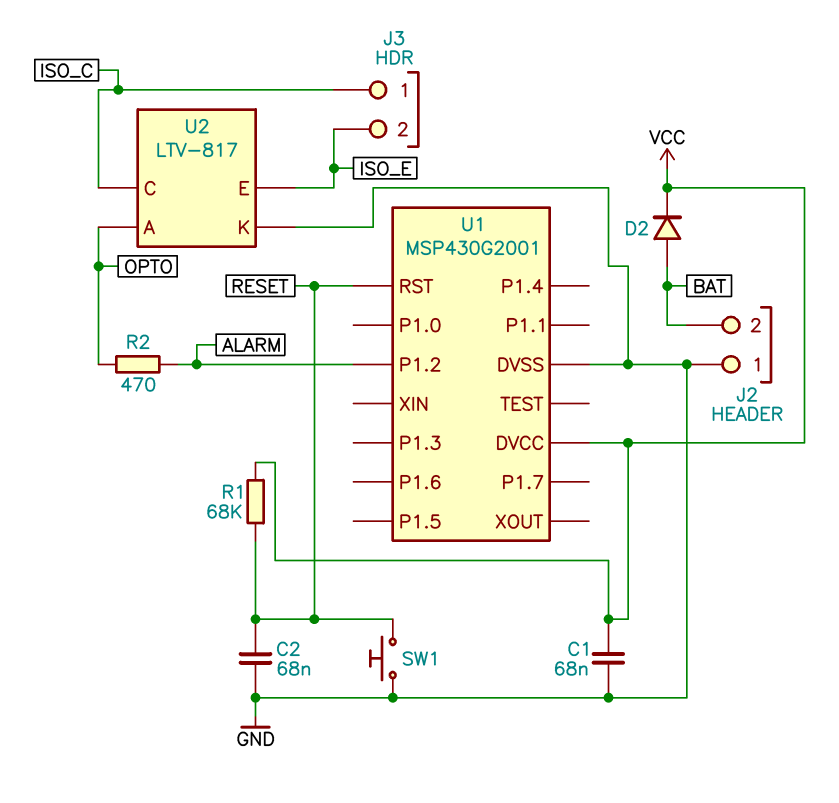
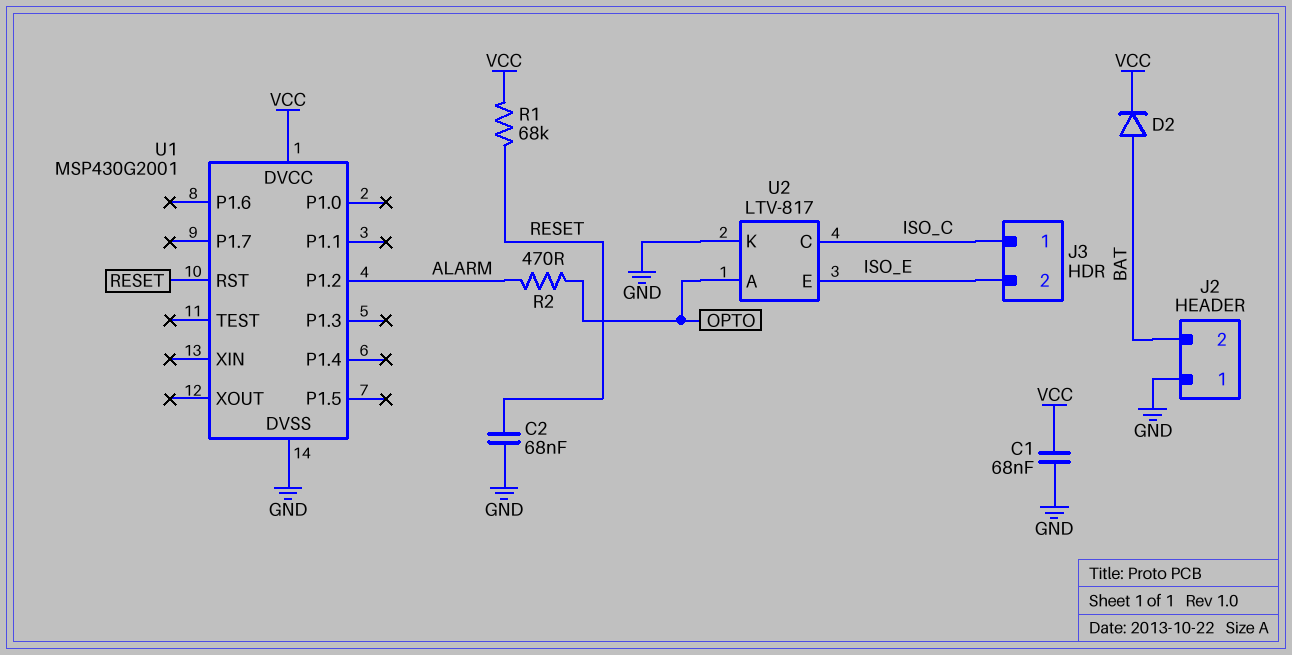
SW1: button (GND, RESET) -> none

